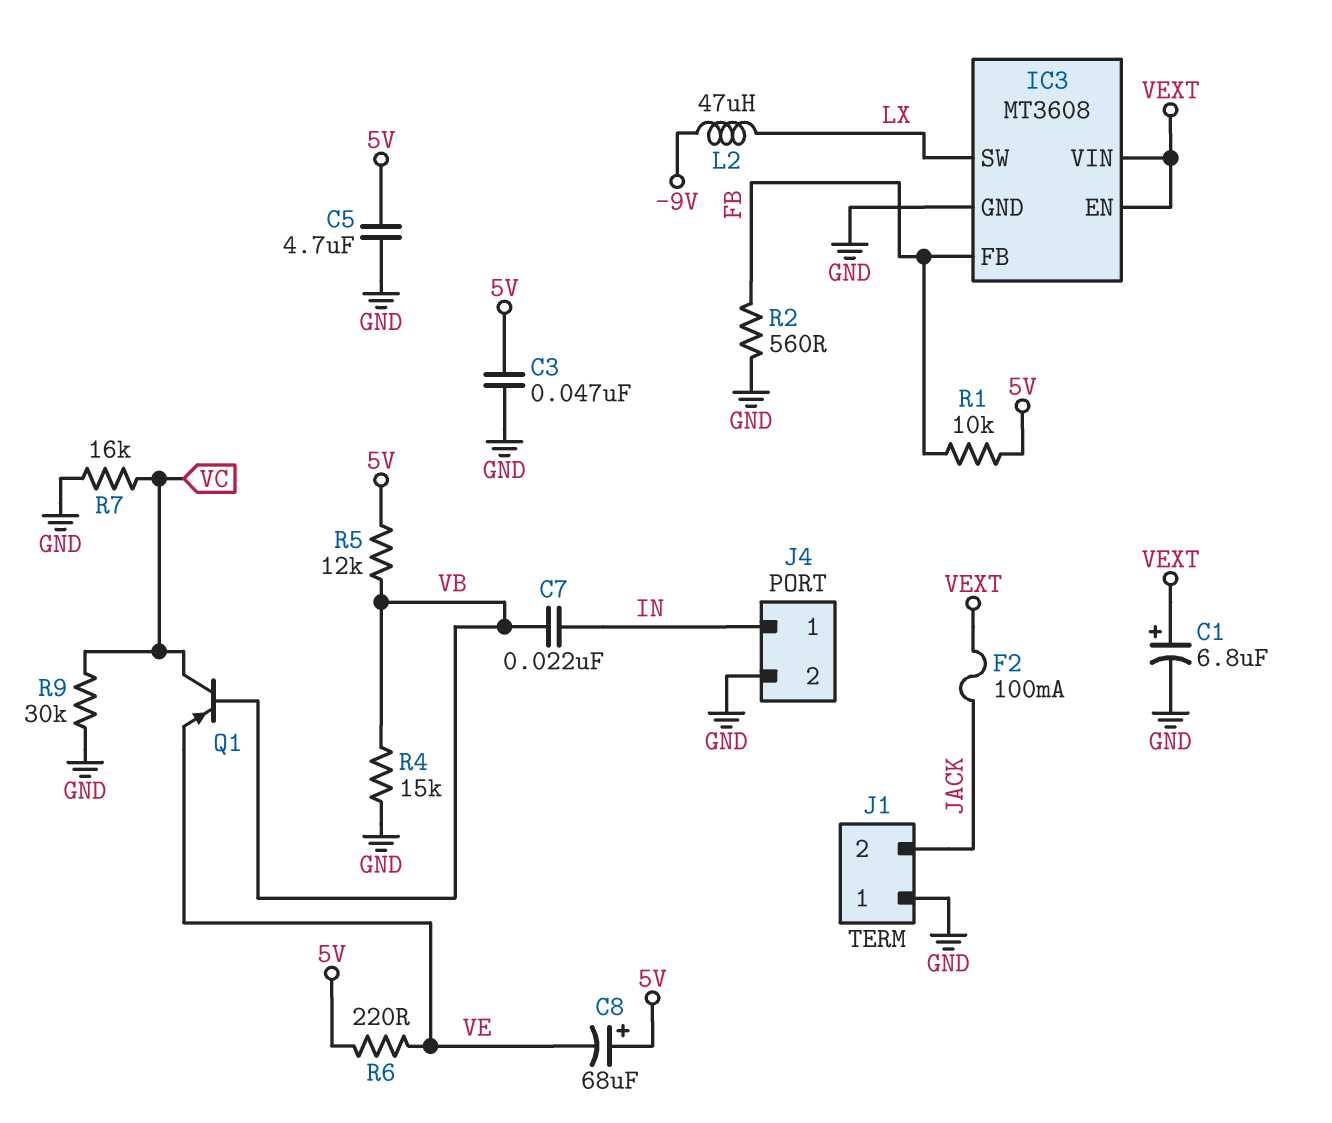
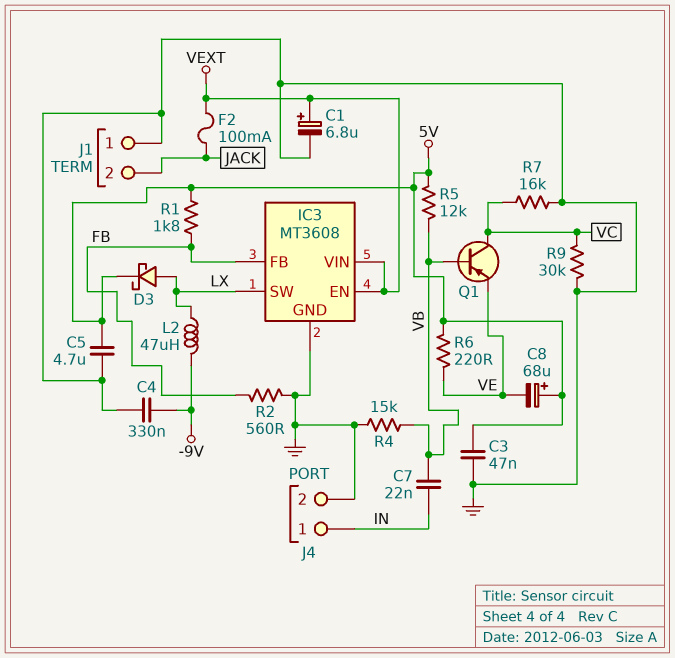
C4: none -> 330nF (-9V, GND)
D3: none -> schottky (A LX, K 5V)
R1: 10k (5V, FB) -> 1.8k (5V, FB)

